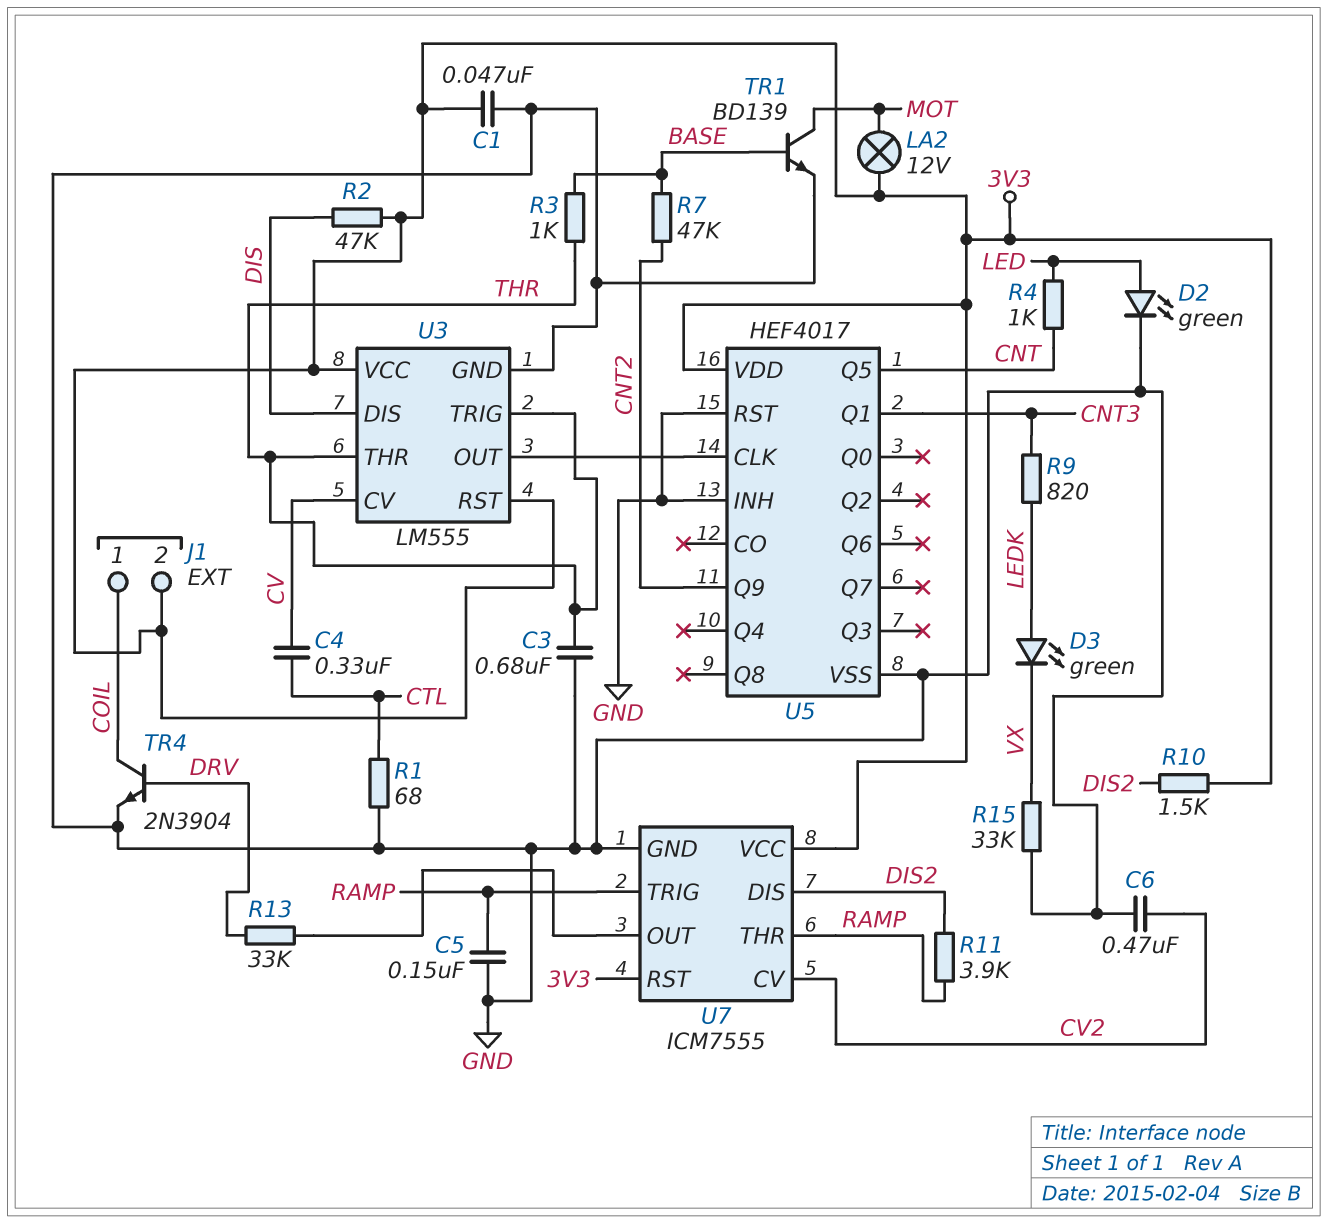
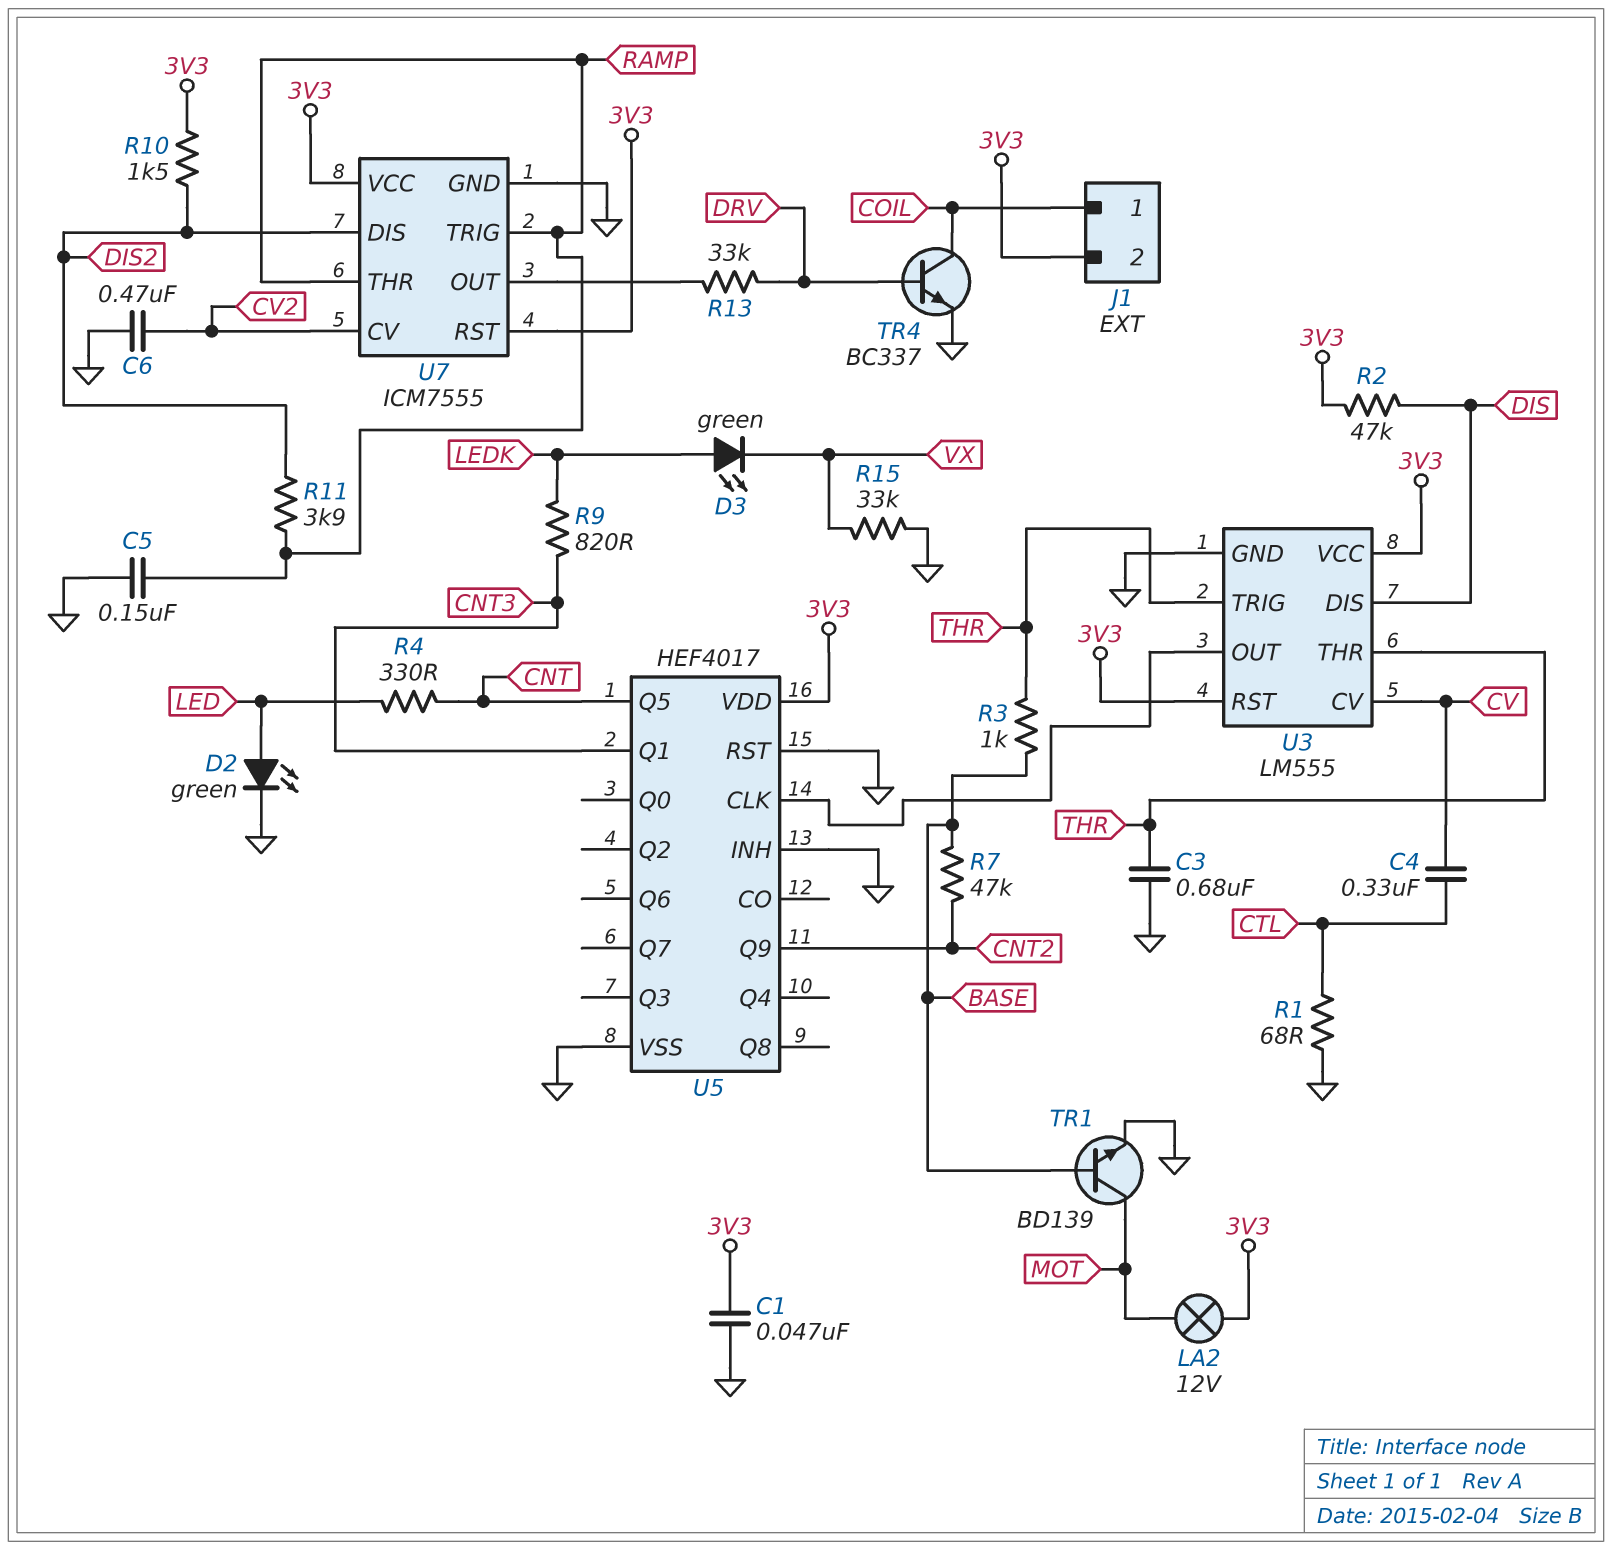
R4: 1k (CNT, LED) -> 330 (CNT, LED)
TR4: NPN 2N3904 (B DRV, C COIL, E GND) -> NPN BC337 (B DRV, C COIL, E GND)

